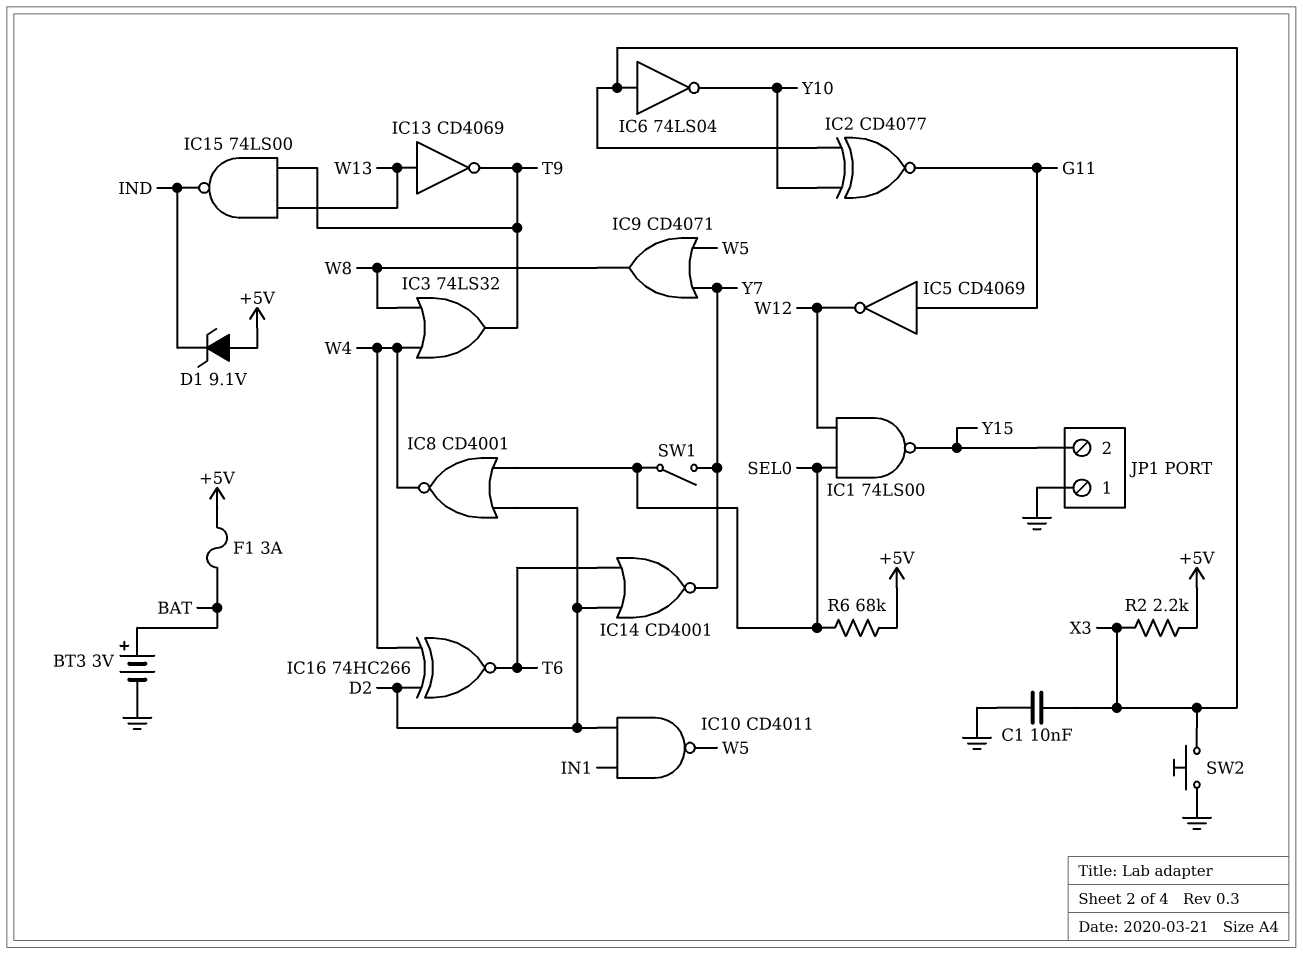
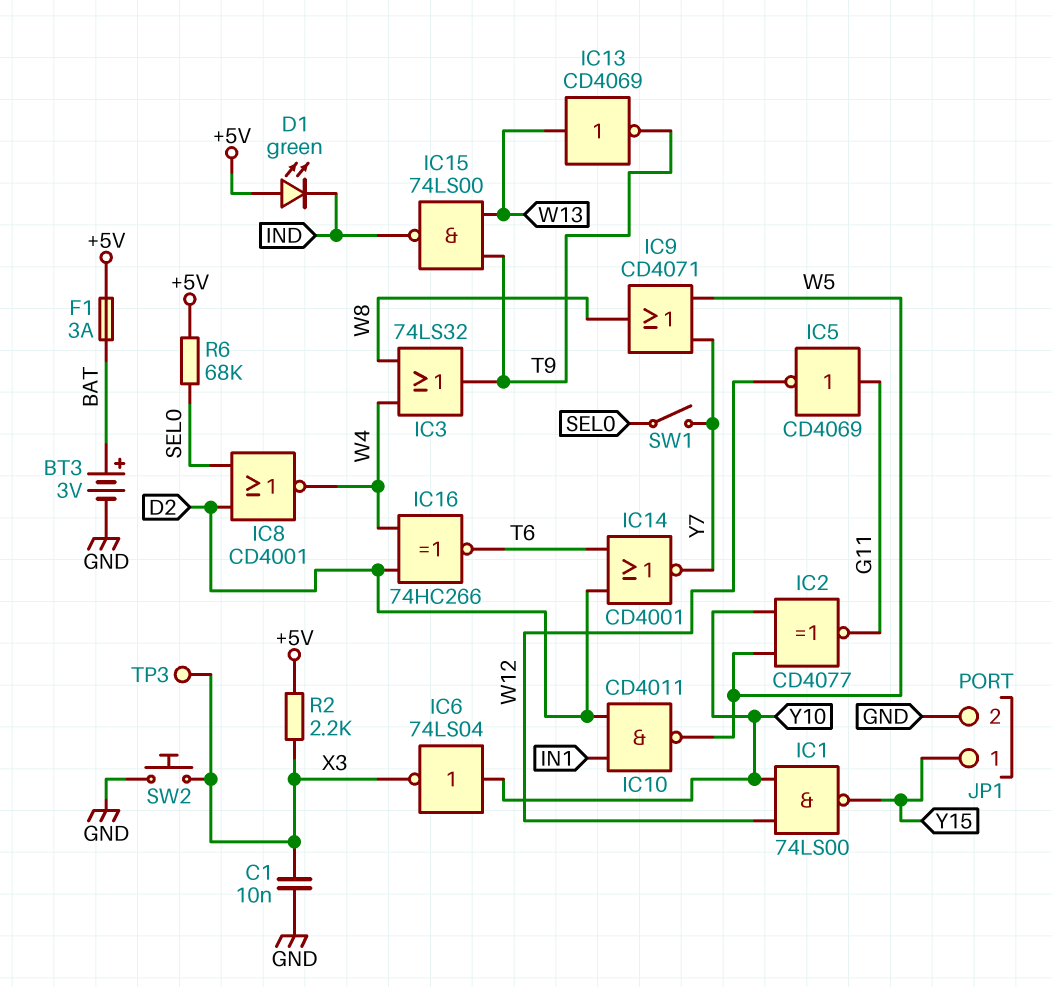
D1: zener 9.1V (A +5V, K IND) -> LED green (A +5V, K IND)
IC1: NAND 74LS00 (in SEL0, in W12, out Y15) -> NAND 74LS00 (in W12, in Y10, out Y15)
IC2: XNOR CD4077 (in X3, in Y10, out G11) -> XNOR CD4077 (in W5, in Y10, out G11)
IC6: NOT 74LS04 (in X3, out Y10) -> NOT 74LS04 (in Y10, out X3)
JP1 pin 1: GND -> Y15
JP1 pin 2: Y15 -> GND
TP3: none -> test point (X3)

